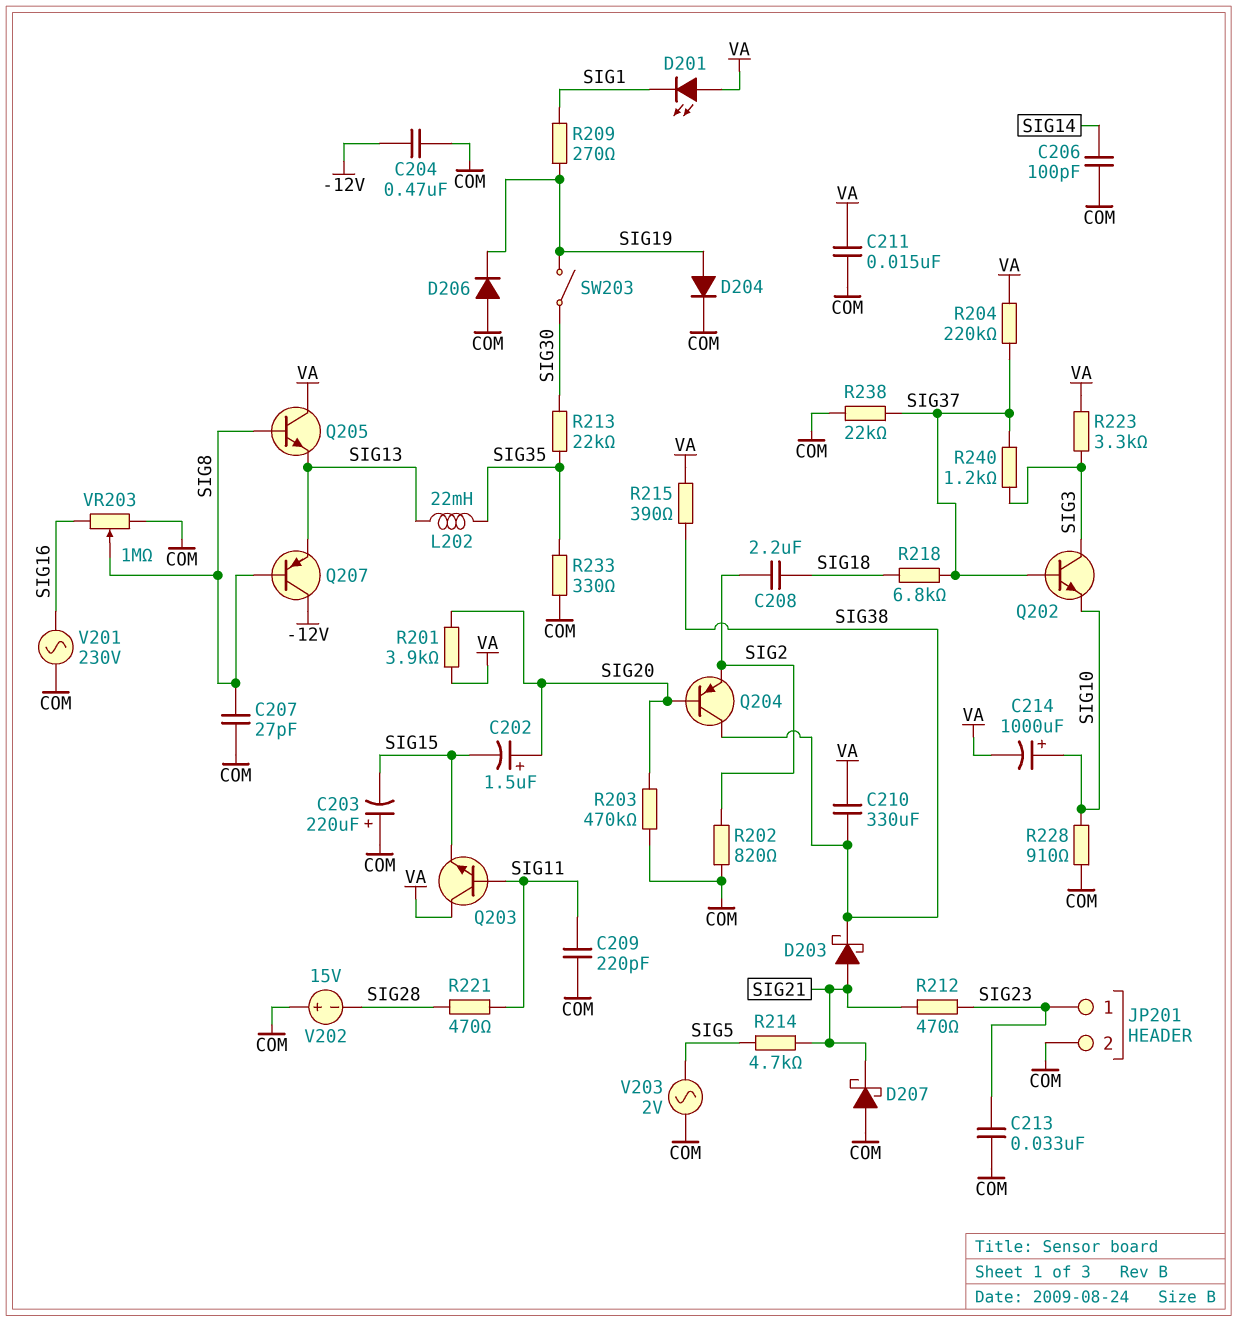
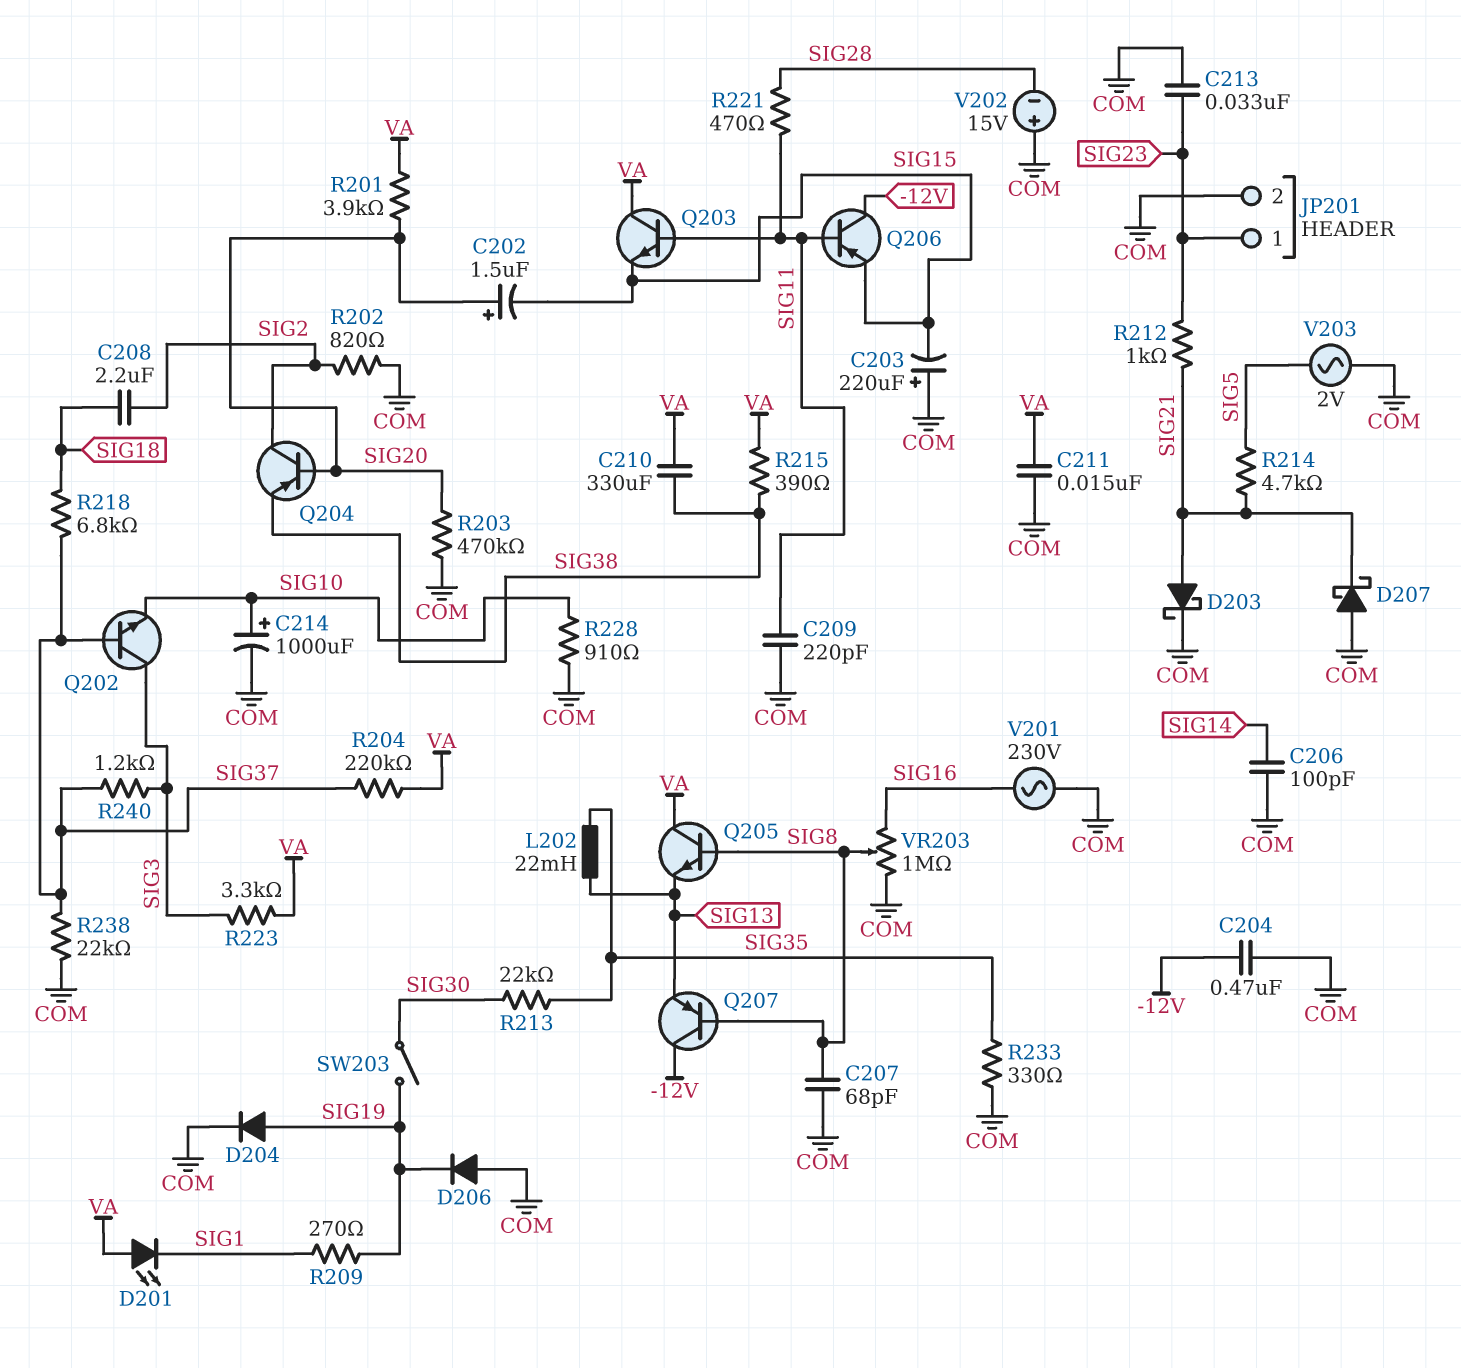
C207: 27pF (COM, SIG8) -> 68pF (COM, SIG8)
C214: 1000uF (plus SIG10, minus VA) -> 1000uF (plus SIG10, minus COM)
D203: schottky (A SIG21, K SIG38) -> schottky (A SIG21, K COM)
Q204: PNP (B SIG20, C SIG38, E SIG2) -> PNP (B SIG20, C SIG2, E SIG38)
Q206: none -> PNP (B SIG11, C -12V, E SIG15)
R212: 470 (SIG21, SIG23) -> 1k (SIG21, SIG23)

